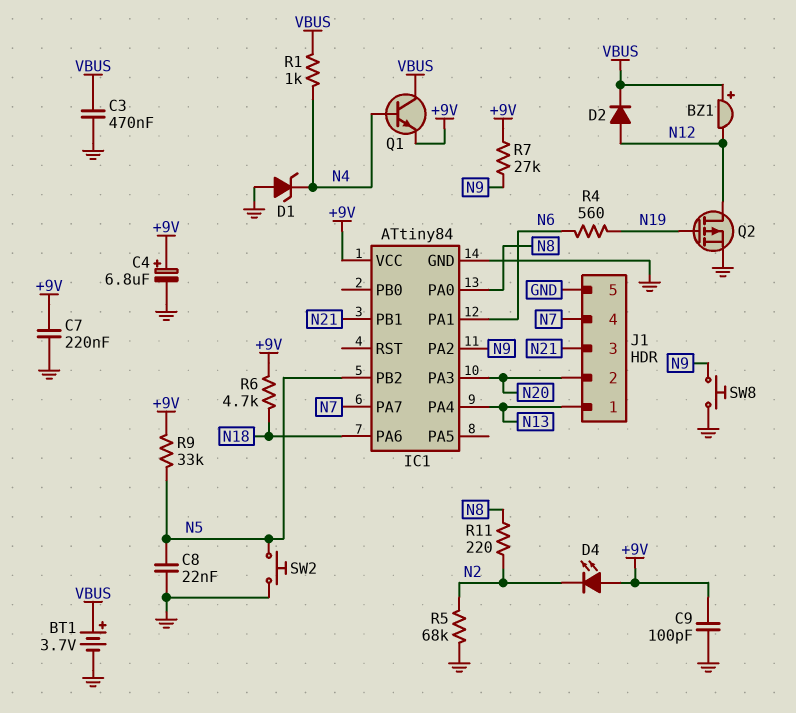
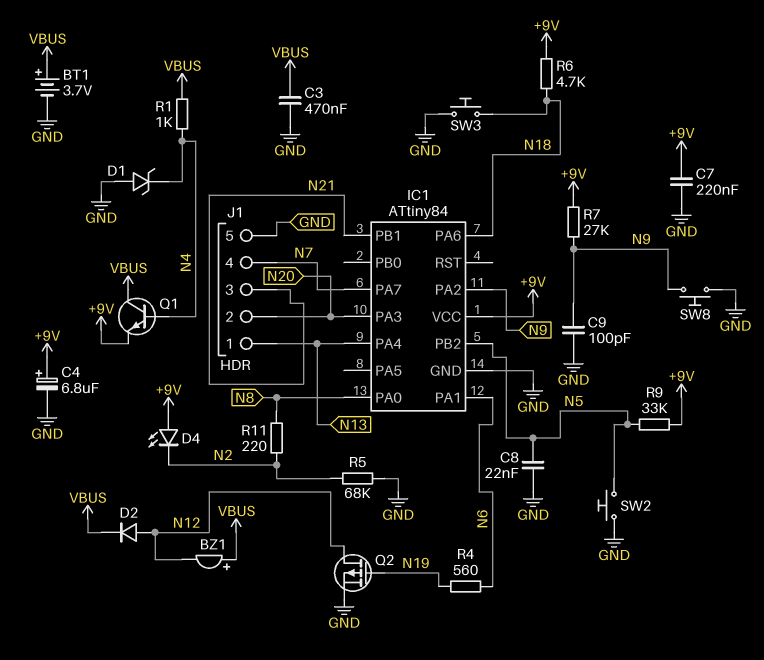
C9: 100pF (+9V, GND) -> 100pF (GND, N9)
SW3: none -> button (GND, N18)

